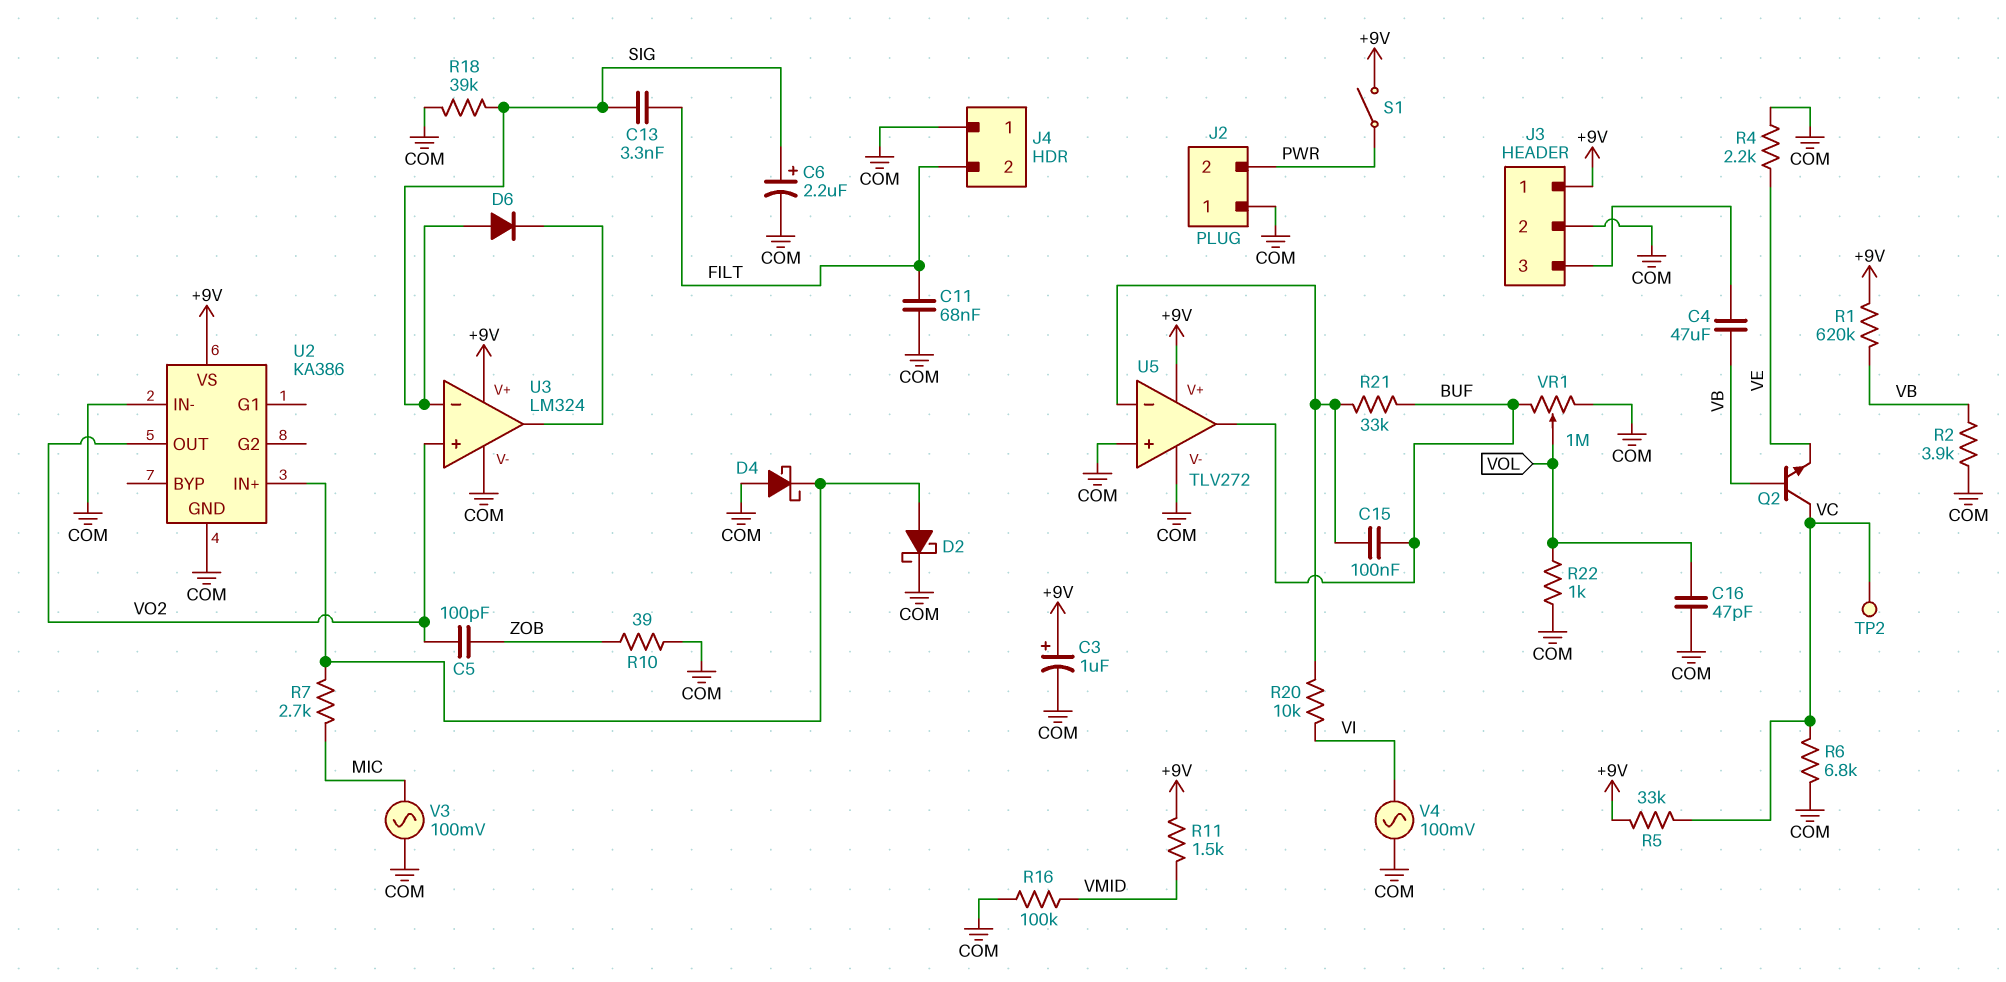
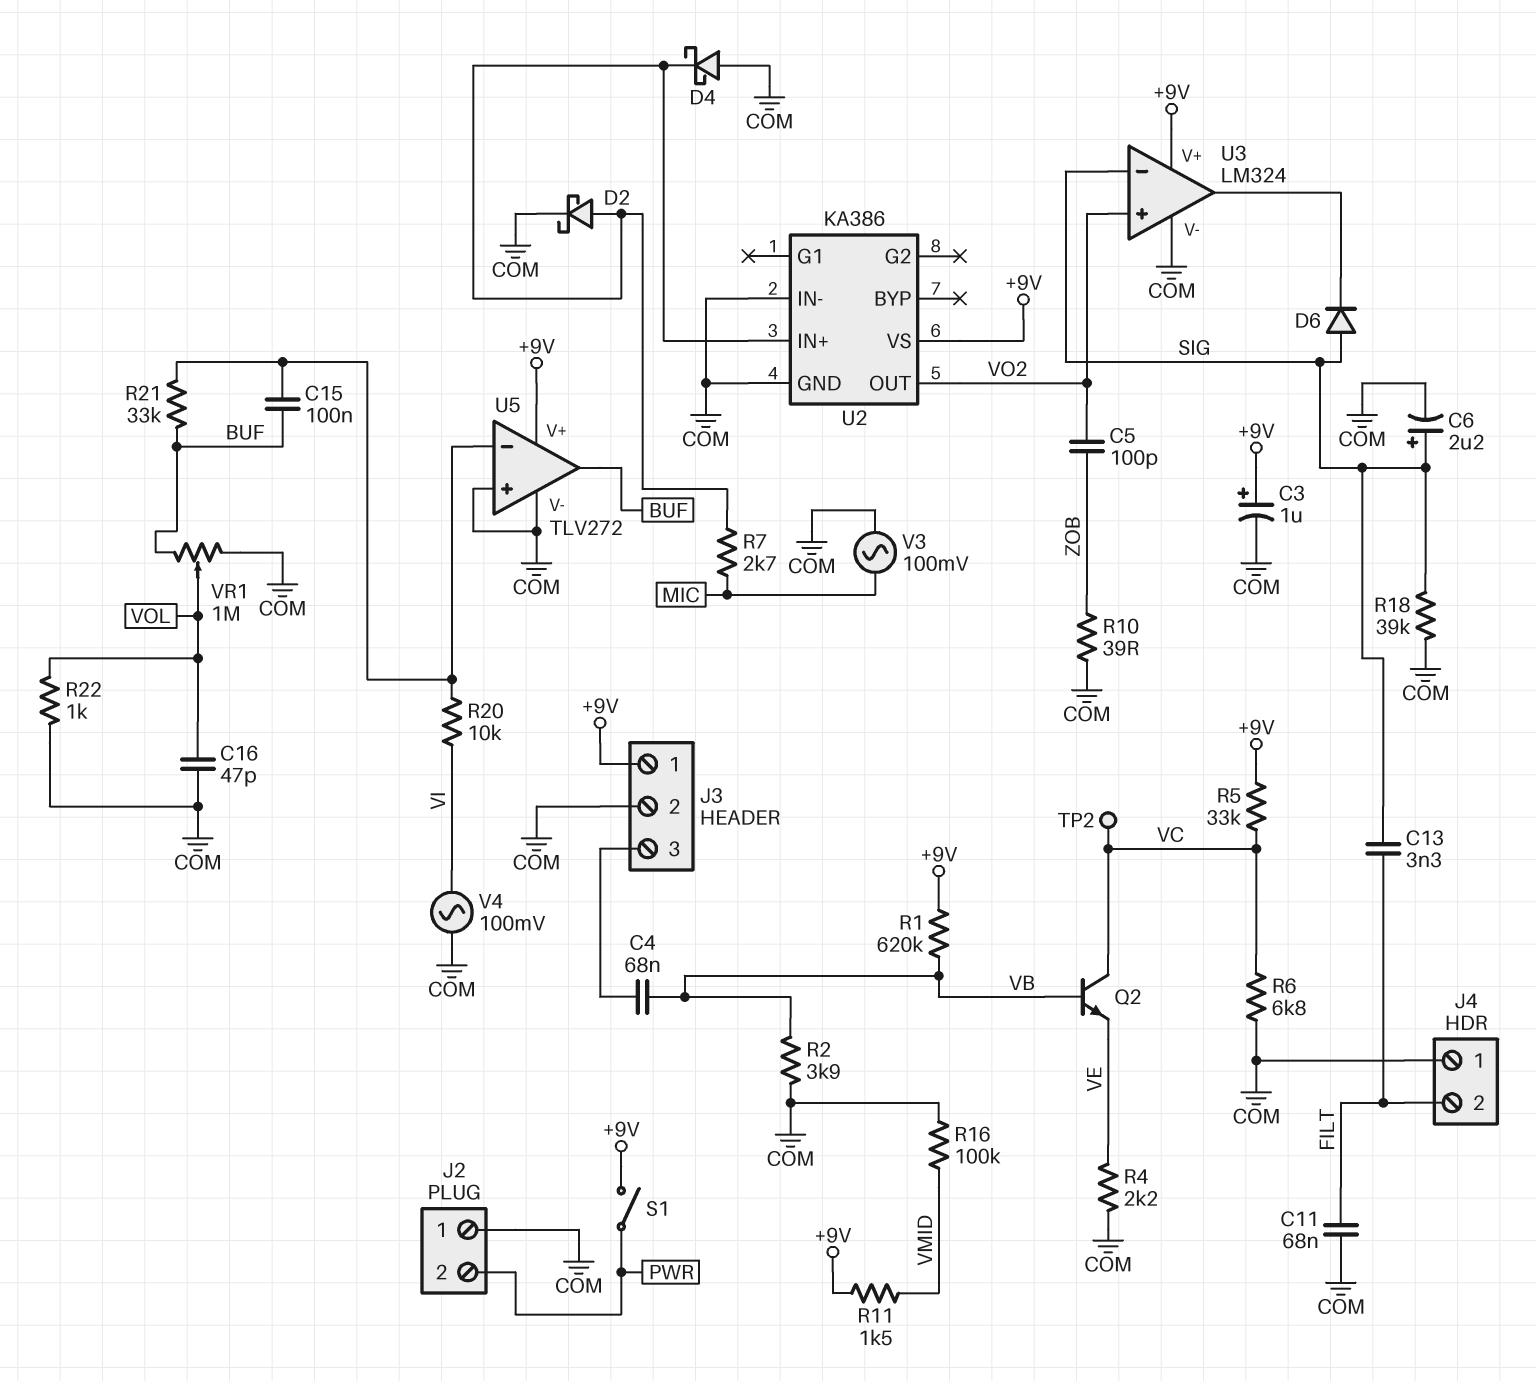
C4: 47uF (J3/3, VB) -> 68nF (J3/3, VB)

